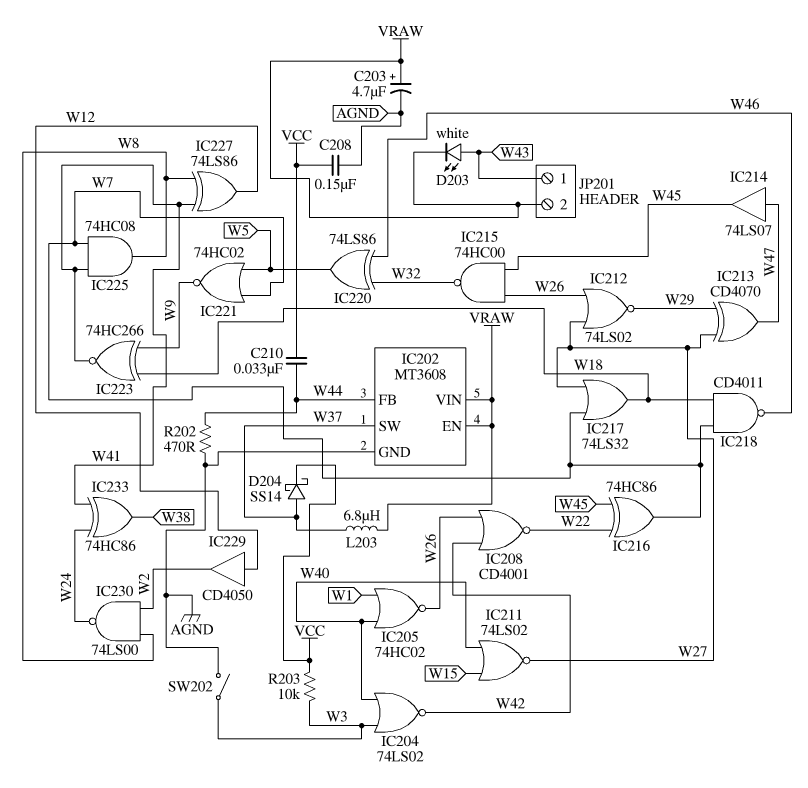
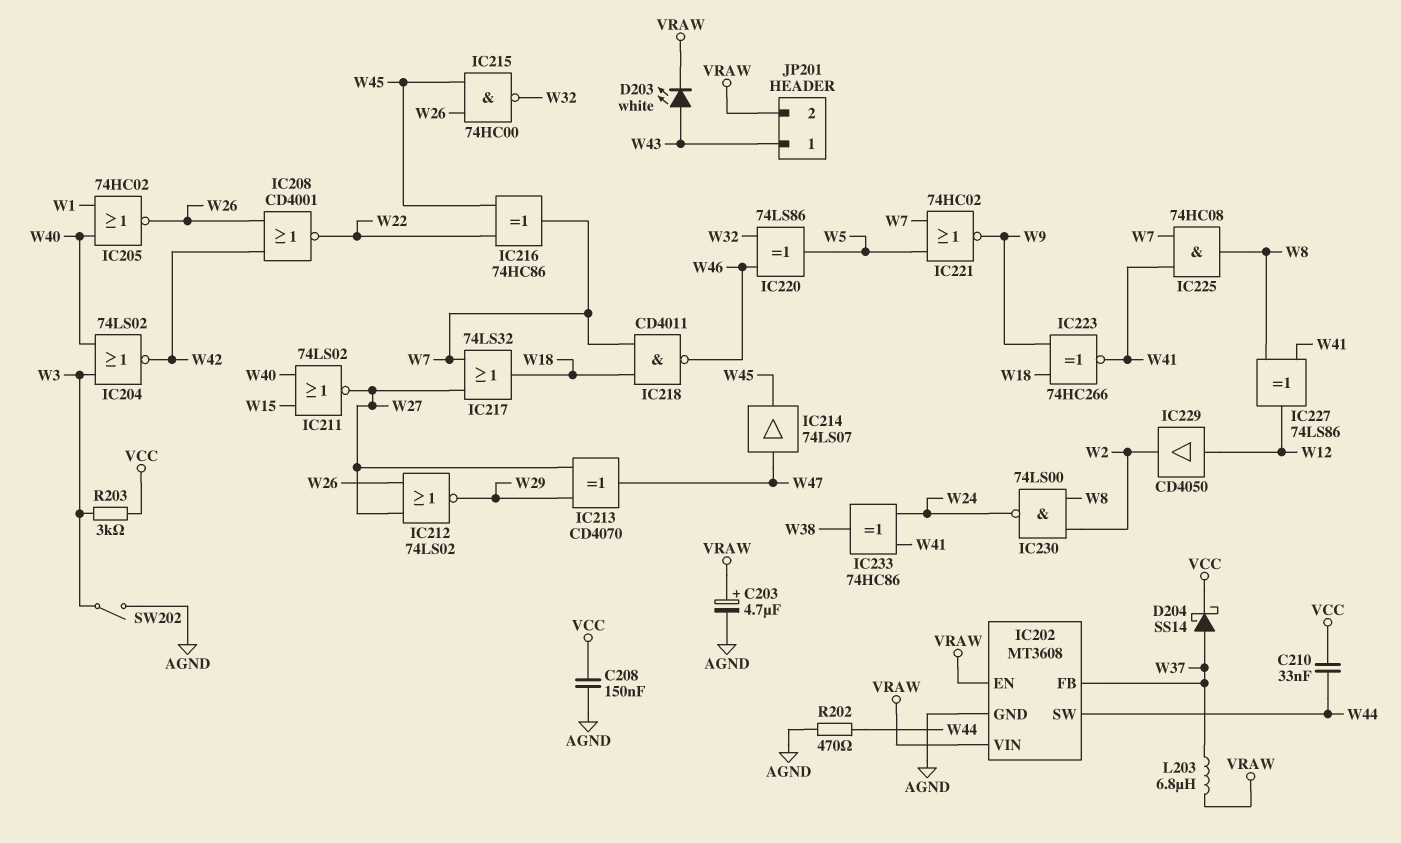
IC202 pin FB: W44 -> W37
IC202 pin SW: W37 -> W44
R203: 10k (VCC, W3) -> 3k (VCC, W3)

